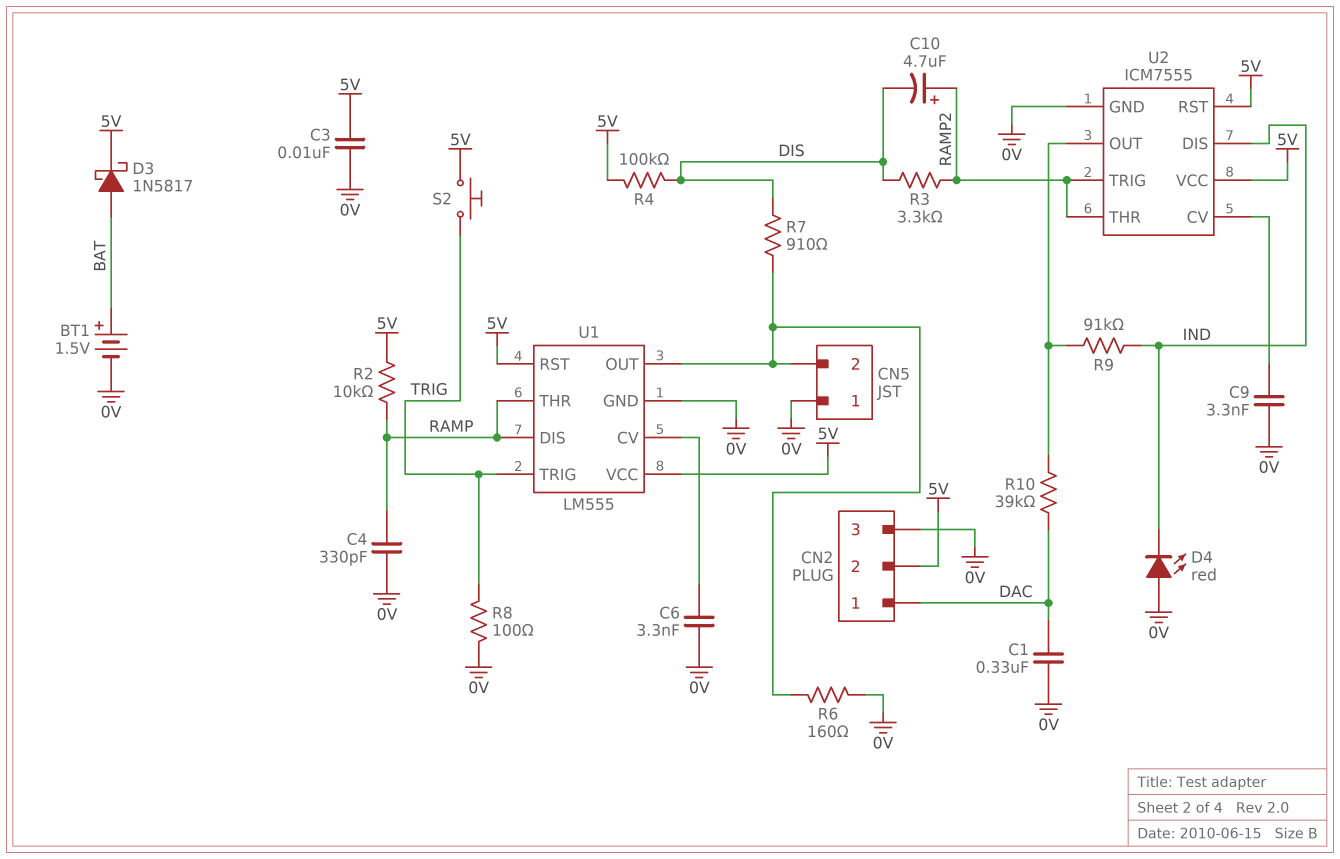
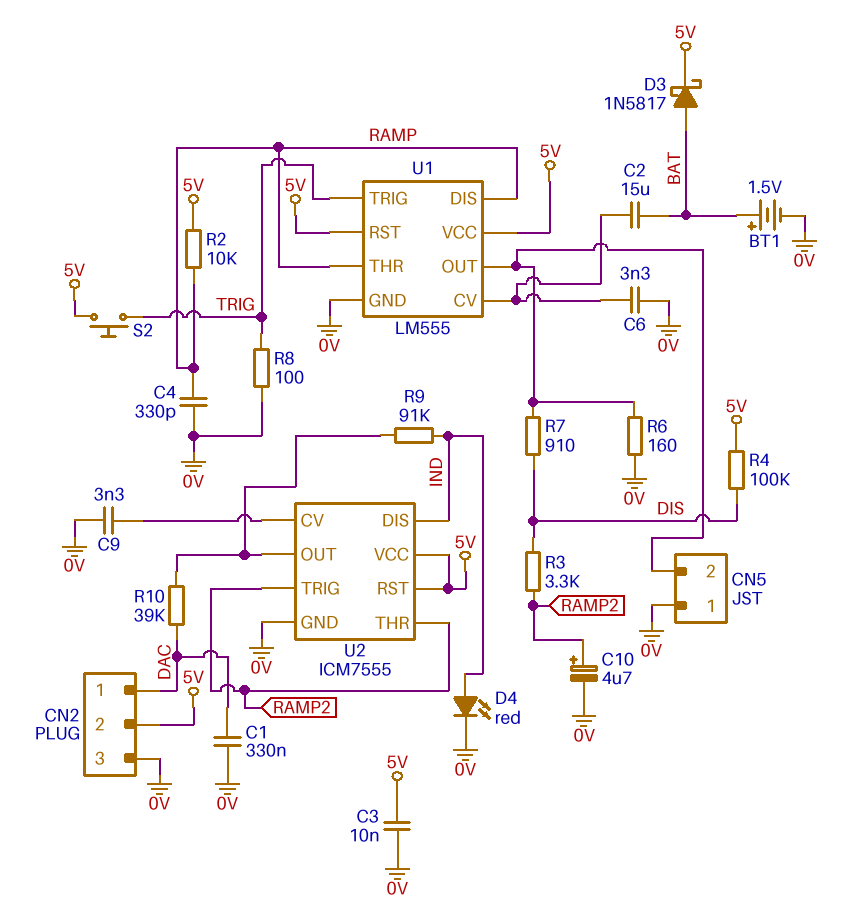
C2: none -> 15uF (BAT, U1/CV)
C10: 4.7uF (plus RAMP2, minus DIS) -> 4.7uF (plus RAMP2, minus 0V)
D4: LED red (A 0V, K IND) -> LED red (A IND, K 0V)

